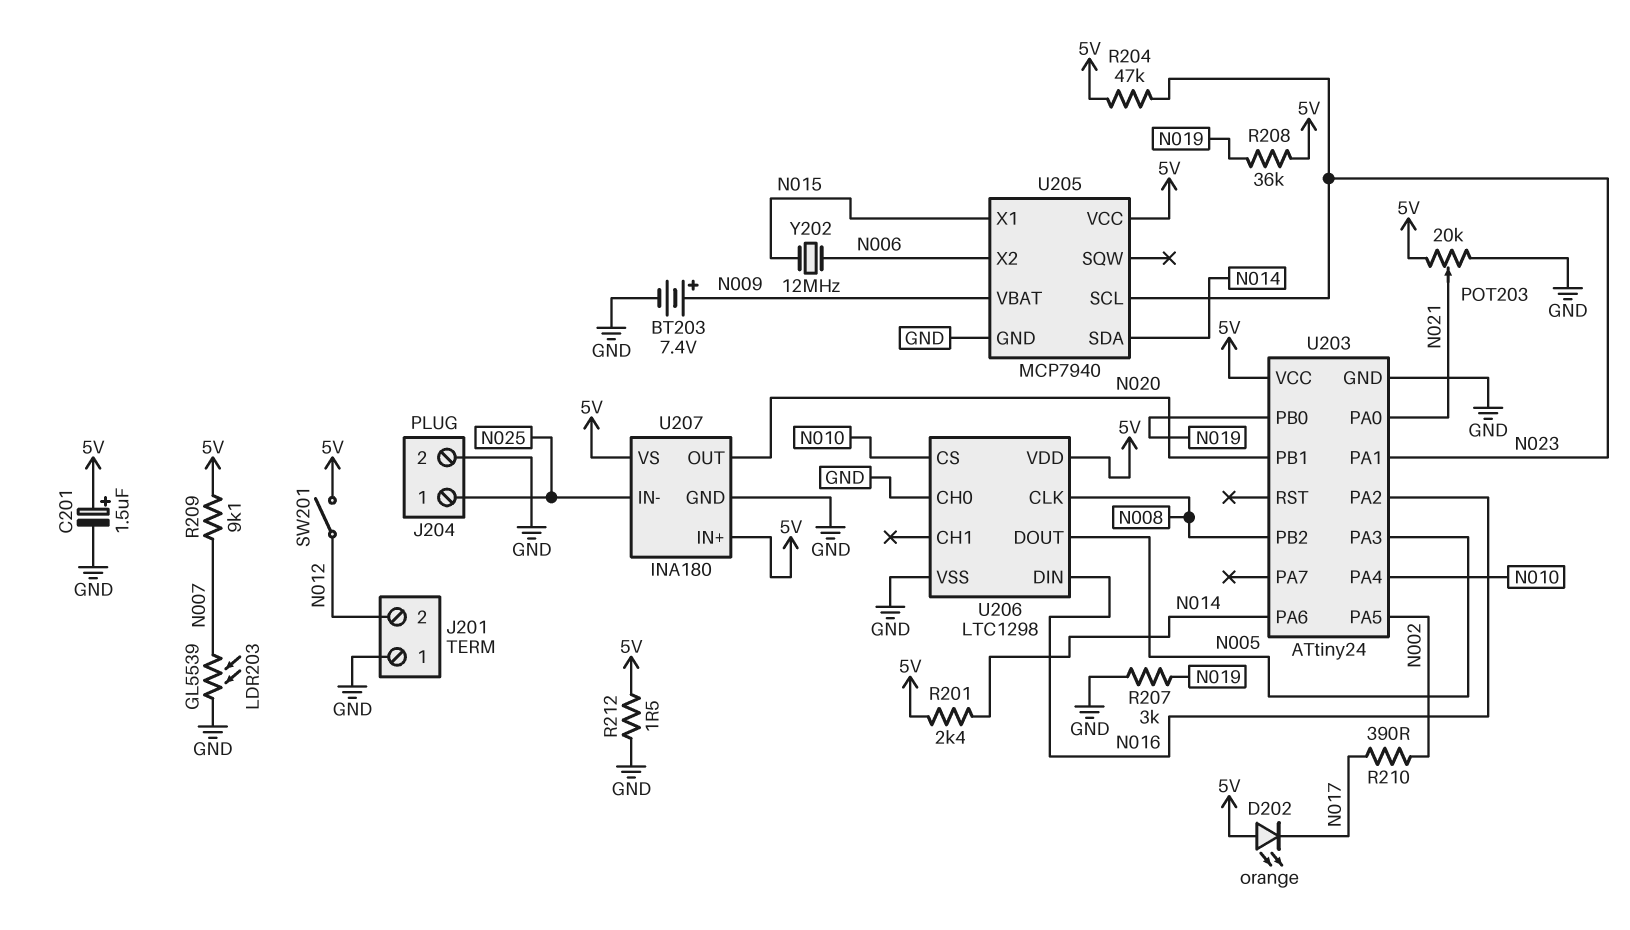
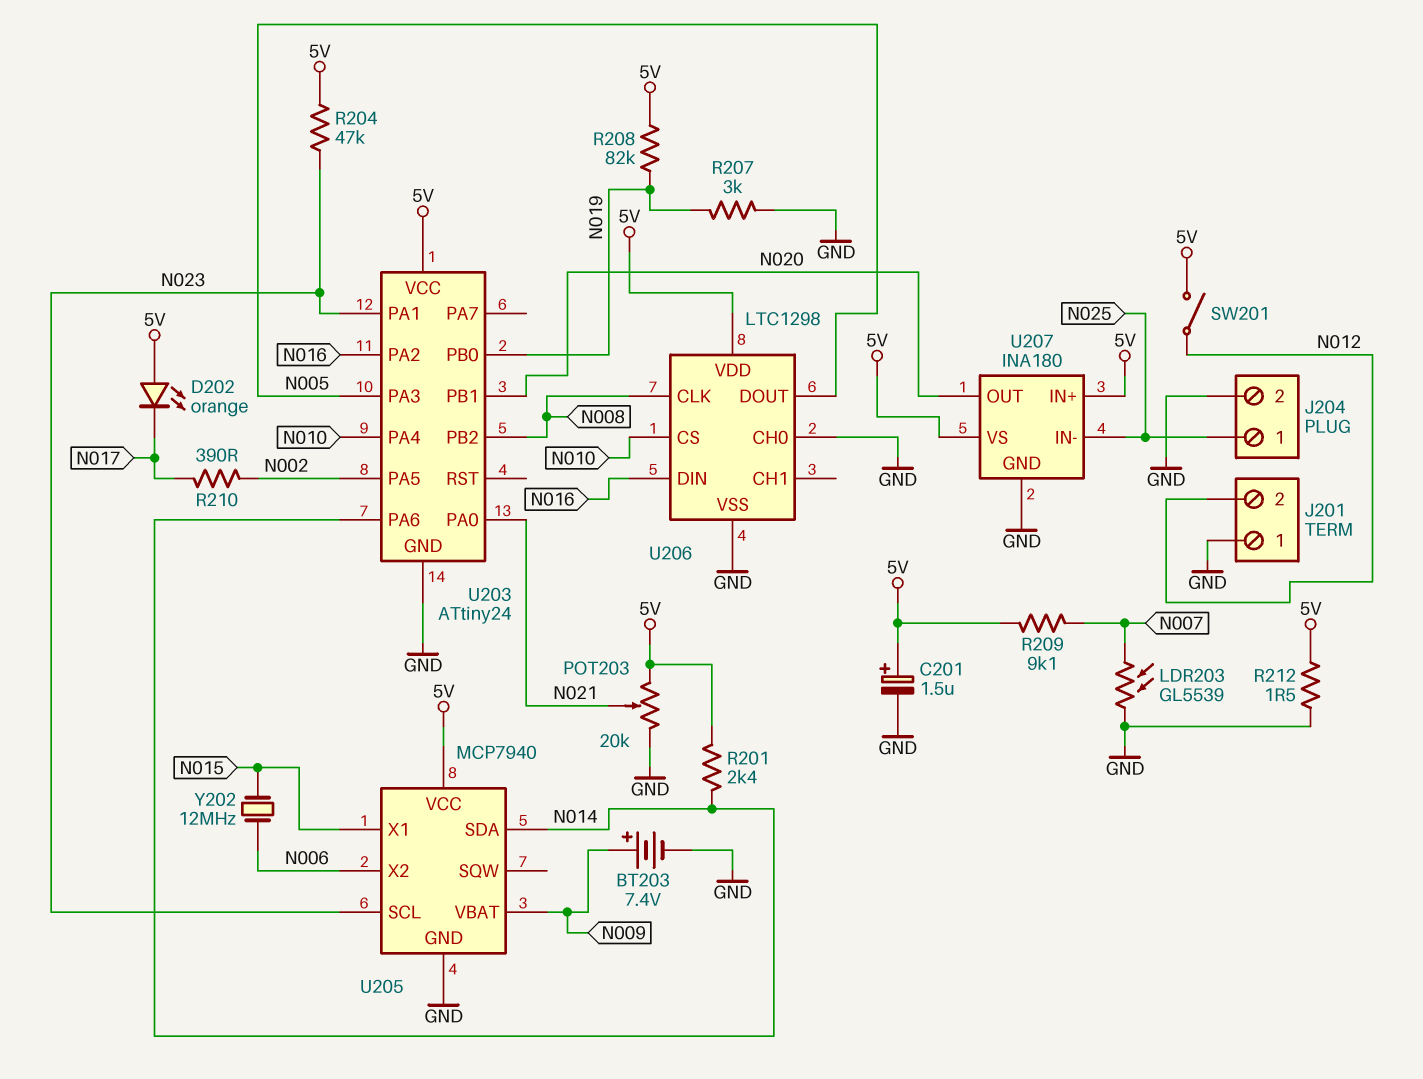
R208: 36k (5V, N019) -> 82k (5V, N019)

